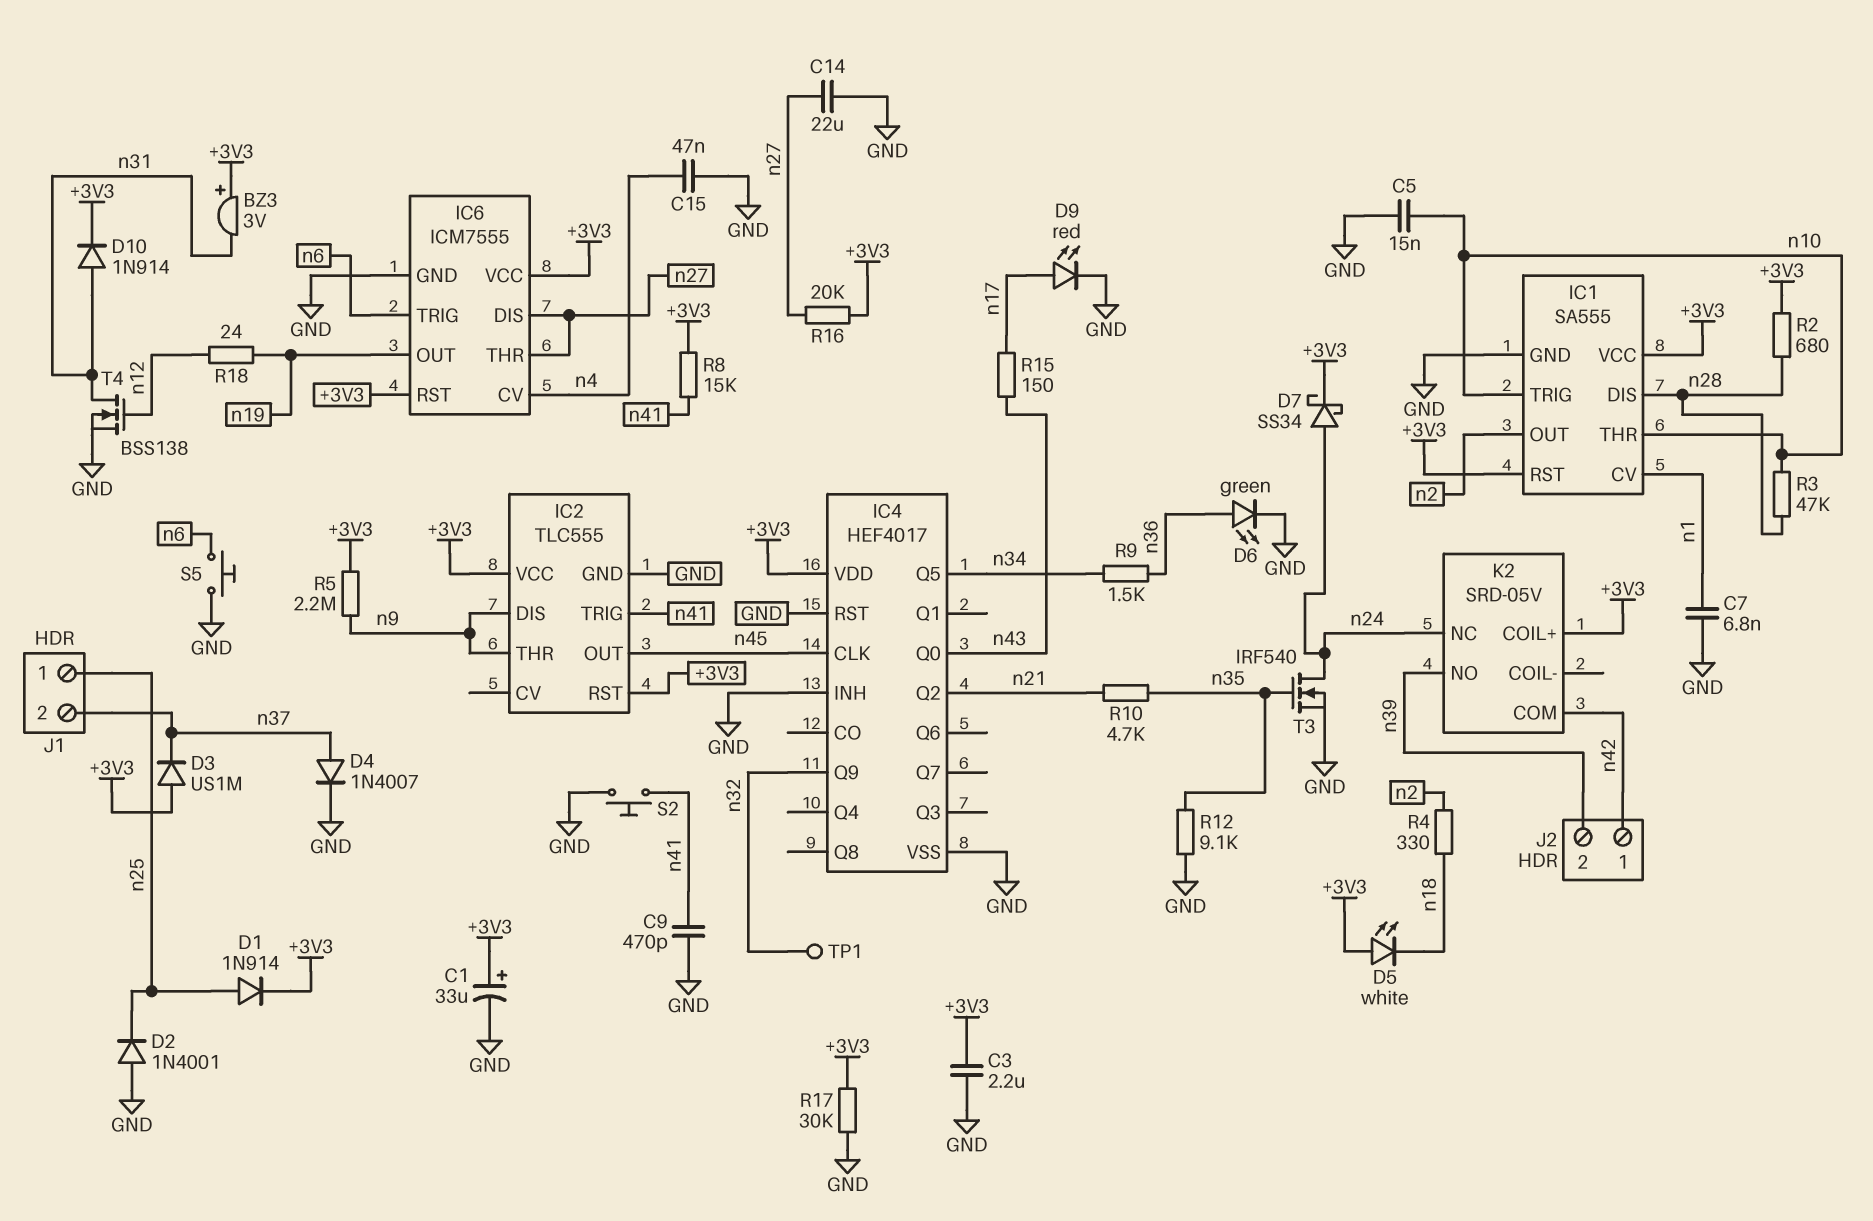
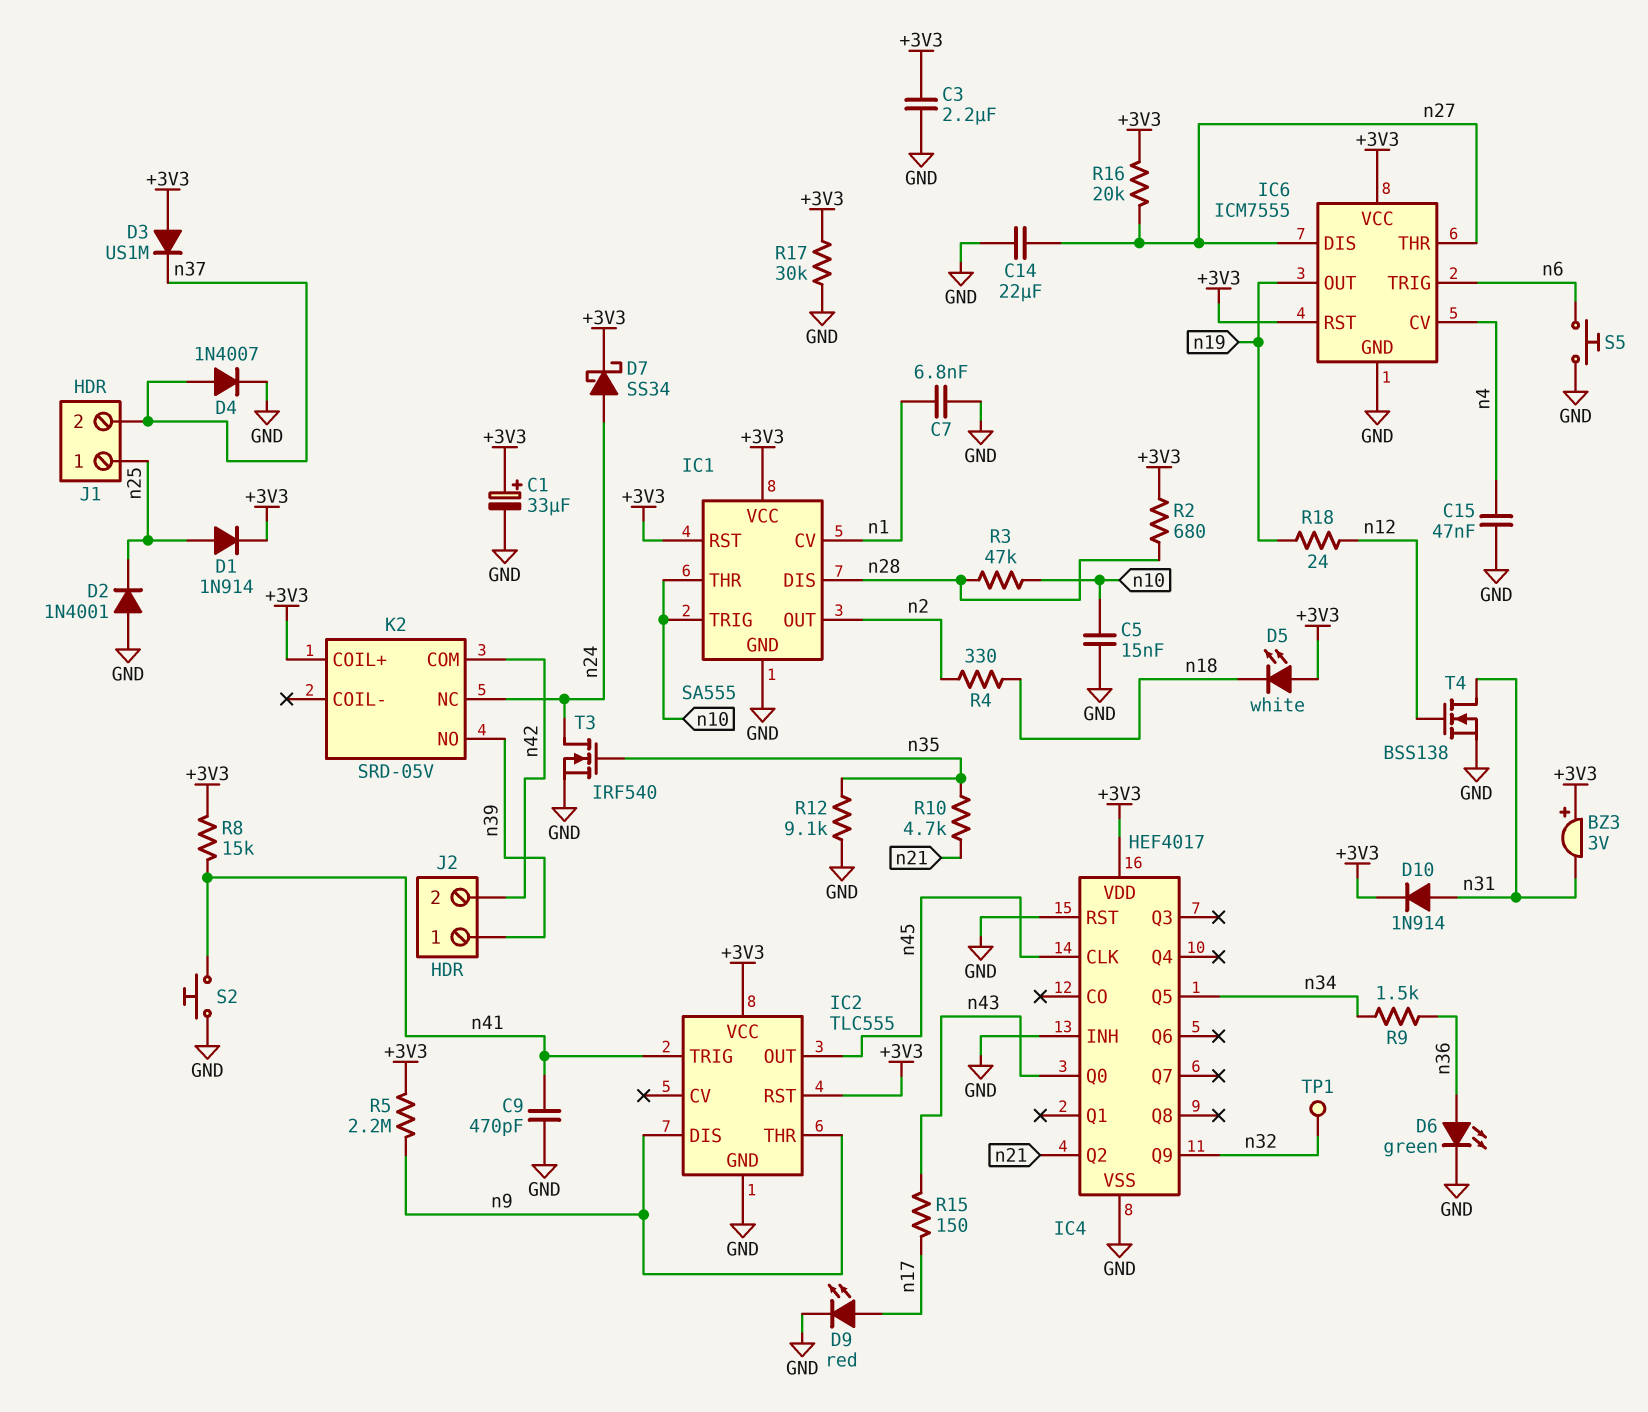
J2 pin 1: n42 -> n39
J2 pin 2: n39 -> n42

